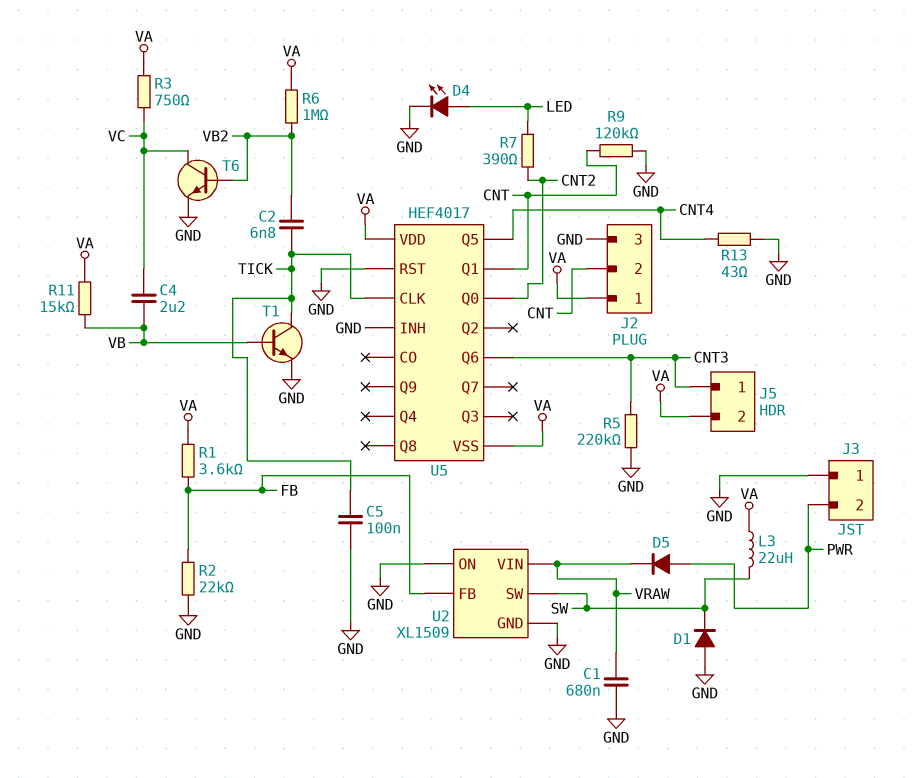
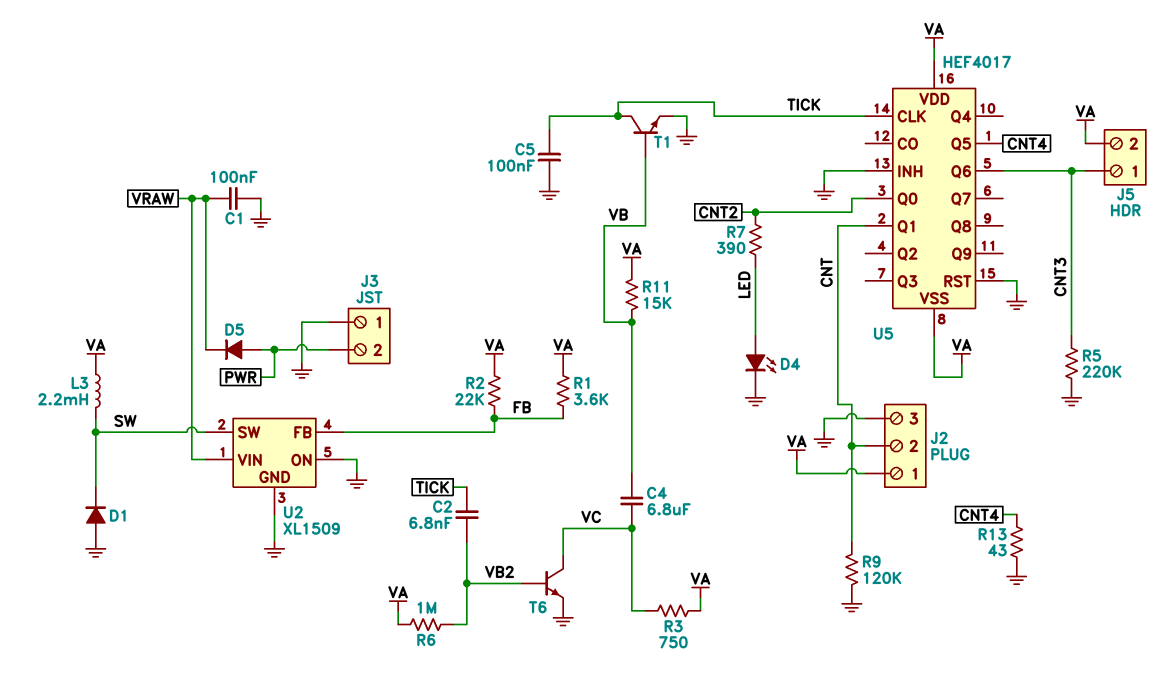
C1: 680nF (GND, VRAW) -> 100nF (GND, VRAW)
C4: 2.2uF (VB, VC) -> 6.8uF (VB, VC)
L3: 22uH (SW, VA) -> 2.2mH (SW, VA)
R2: 22k (FB, GND) -> 22k (FB, VA)

